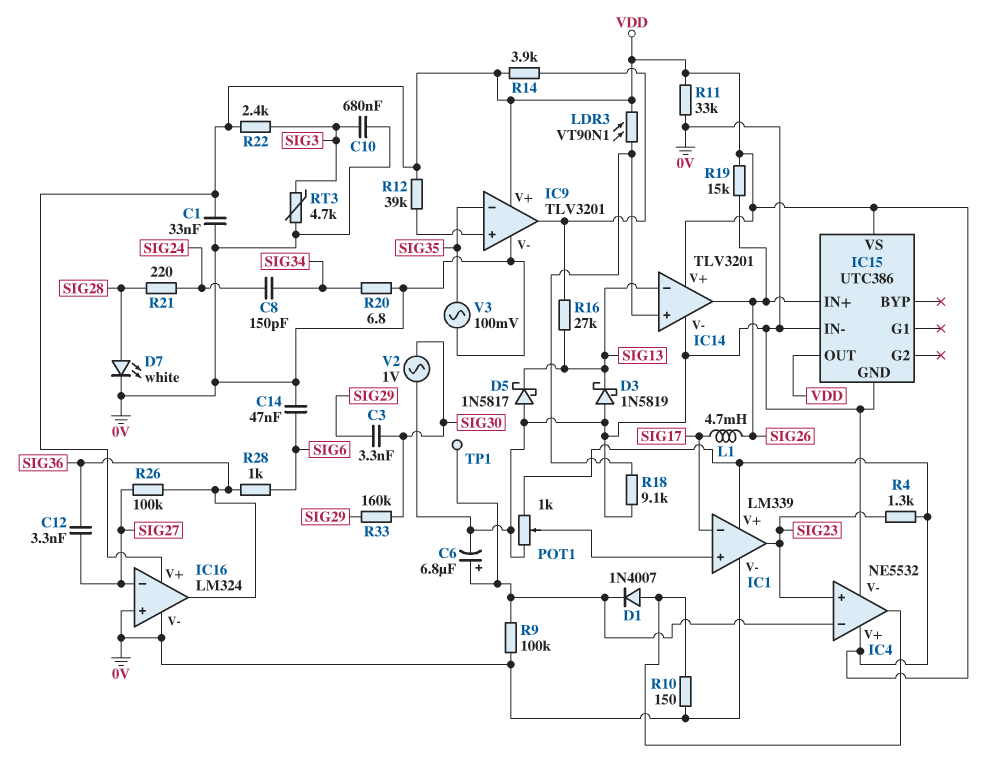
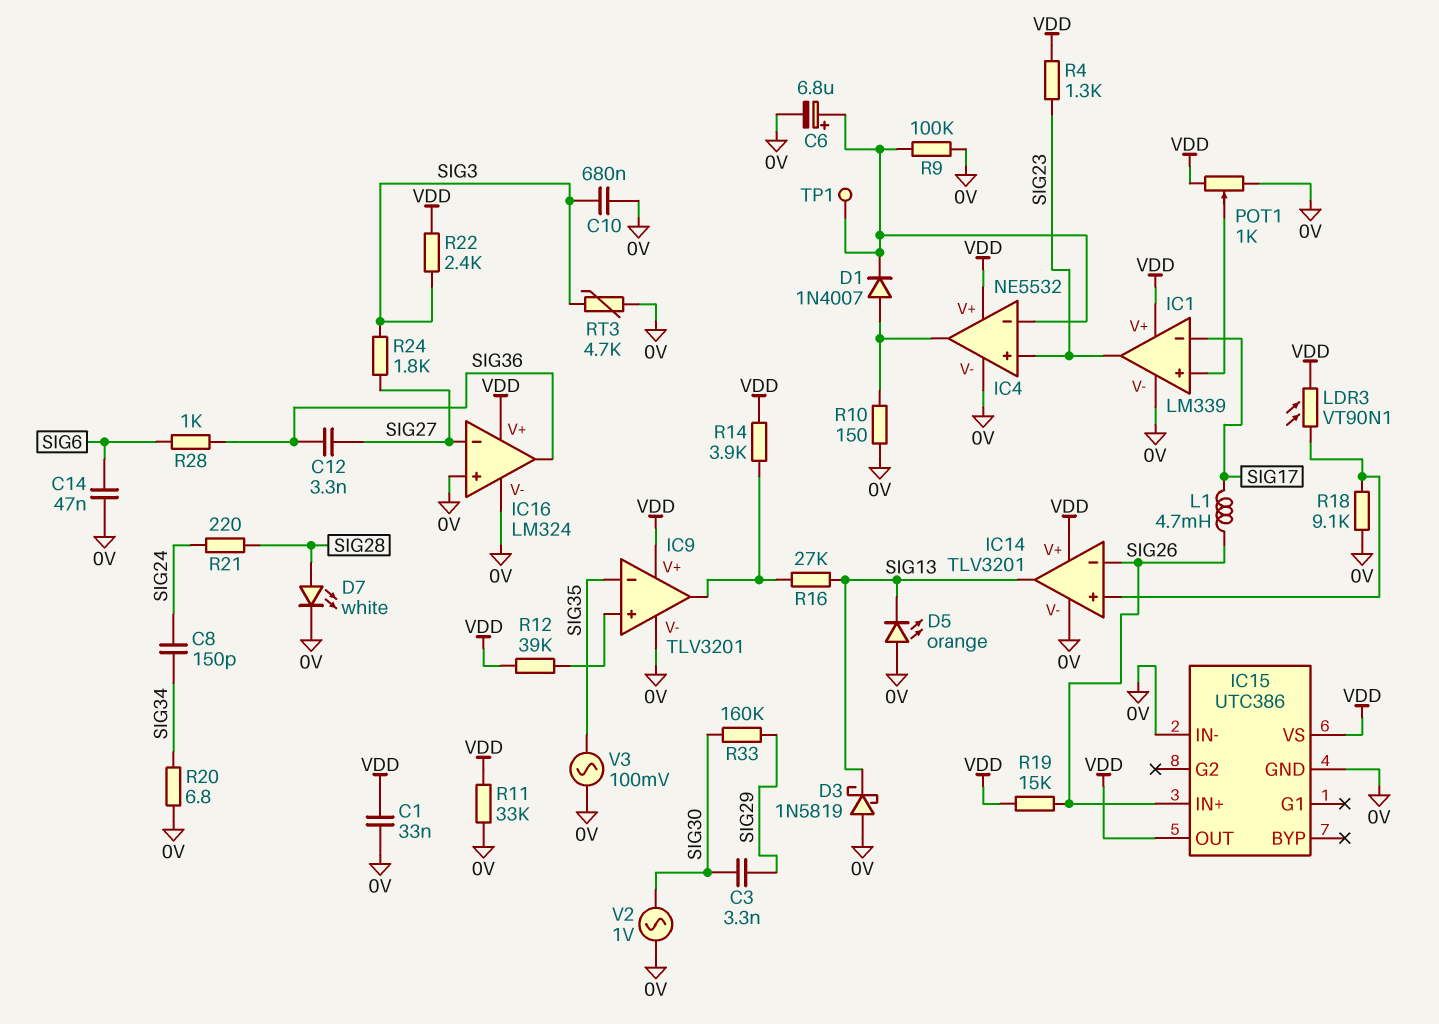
D5: schottky 1N5817 (A 0V, K SIG13) -> LED orange (A 0V, K SIG13)
IC14 pin in-: SIG13 -> SIG26
IC14 pin out: SIG26 -> SIG13
R24: none -> 1.8k (SIG3, SIG27)
R26: 100k (SIG27, SIG36) -> none

